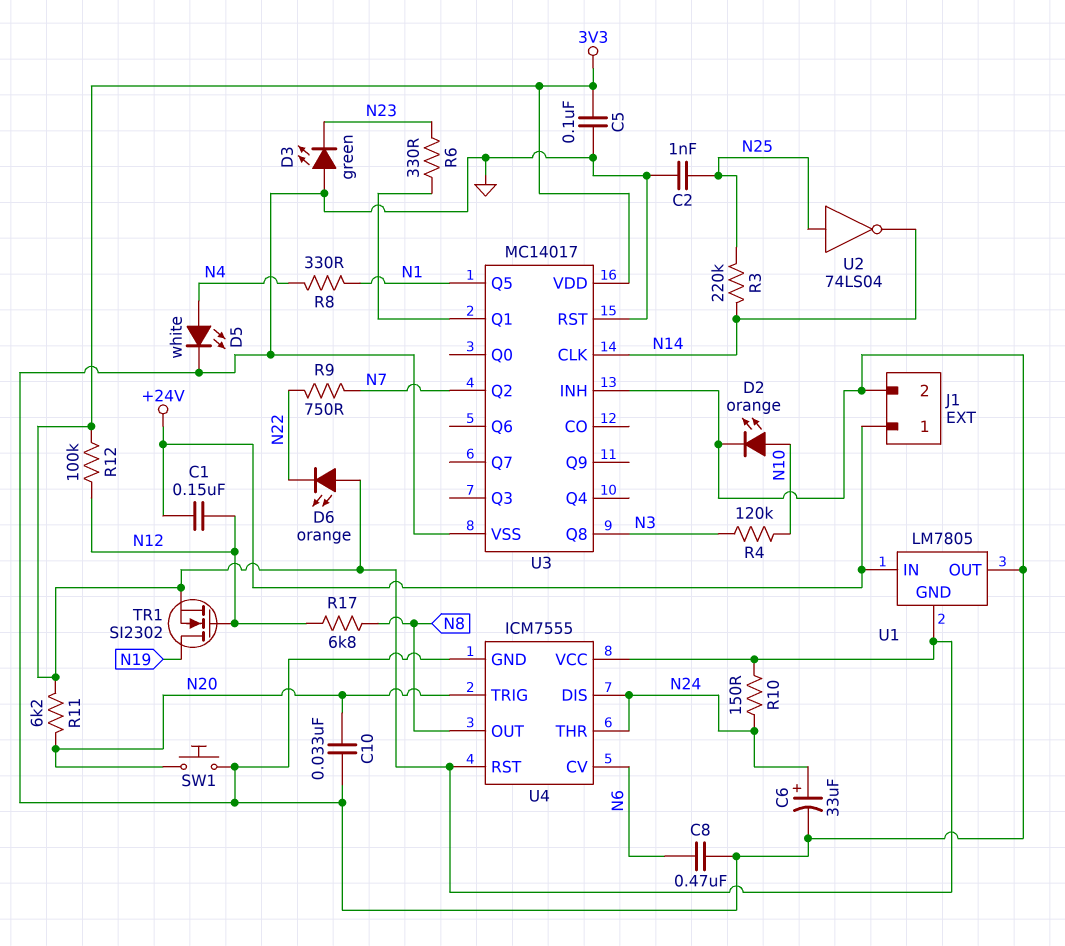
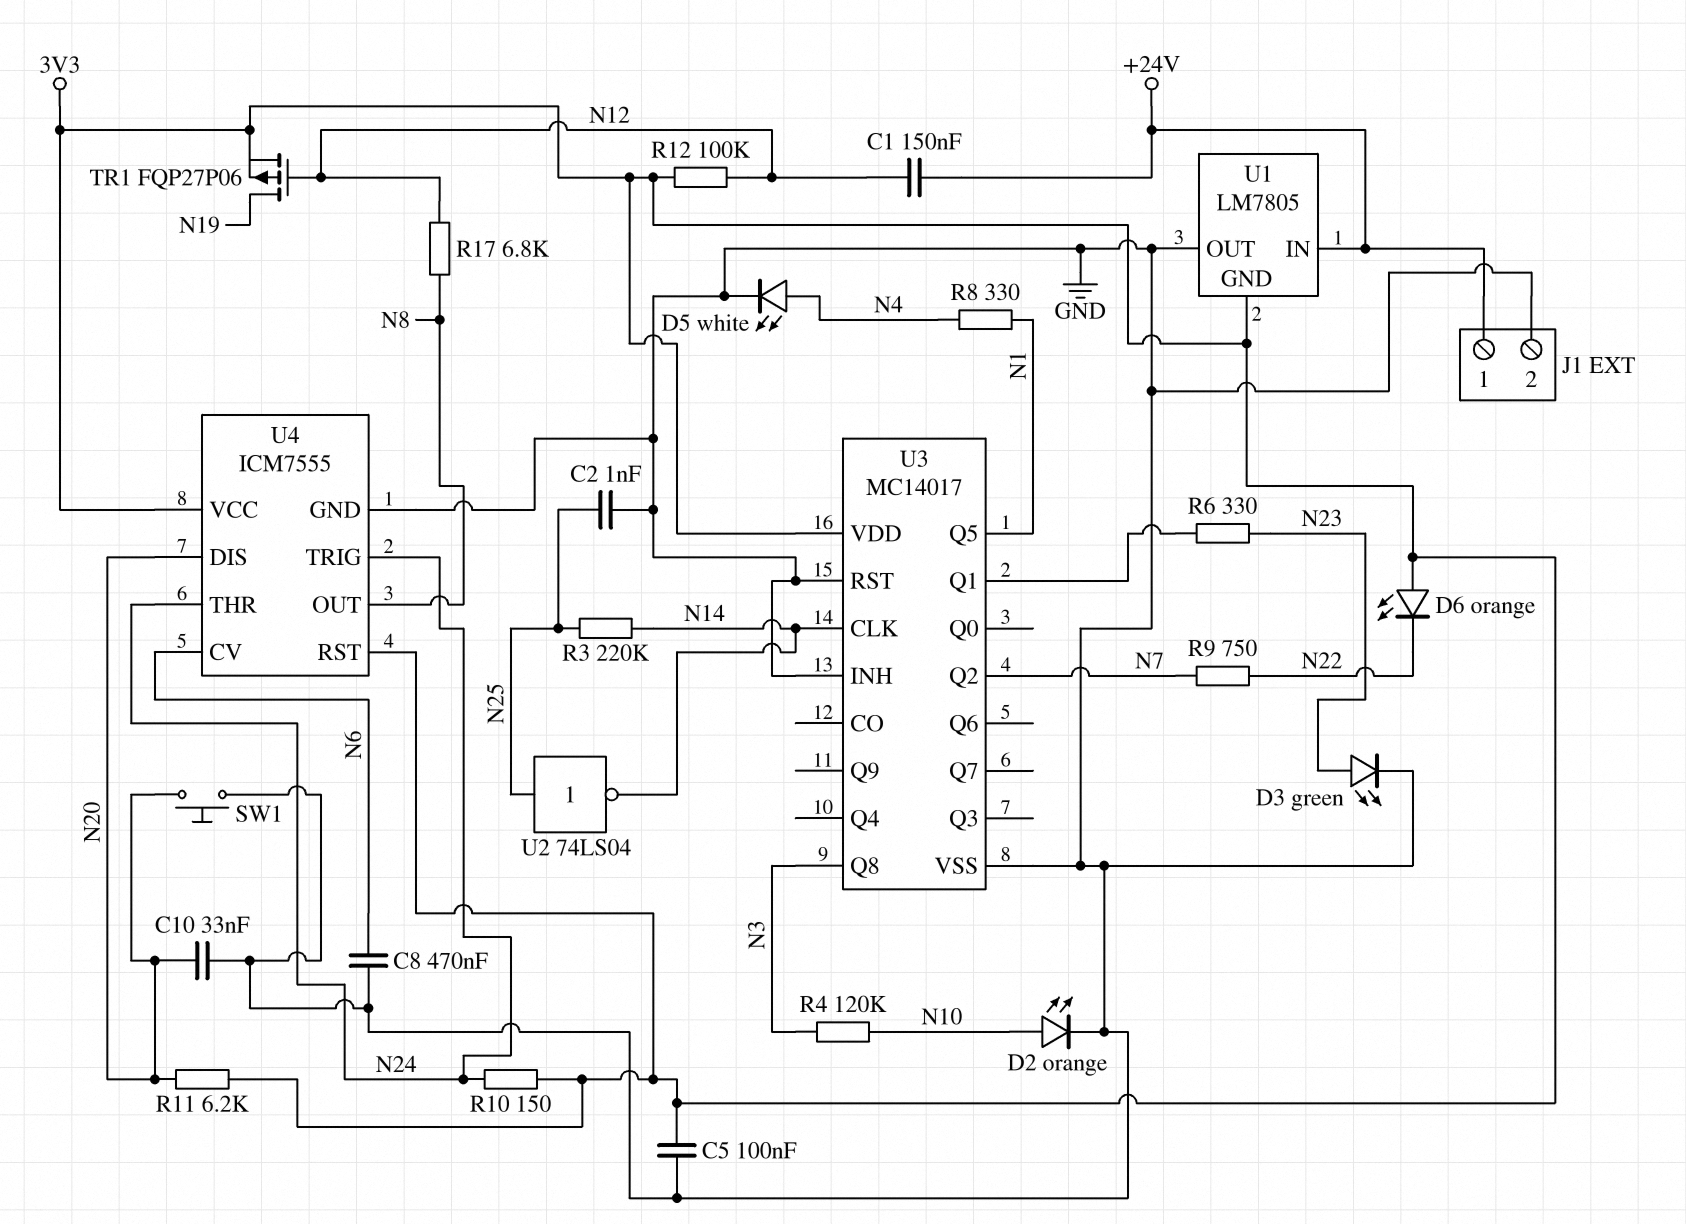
C6: 33uF (plus N24, minus GND) -> none
D3: LED green (A GND, K N23) -> LED green (A N23, K GND)
TR1: NMOS SI2302 (G N12, D N19, S 3V3) -> PMOS FQP27P06 (G N12, D N19, S 3V3)
U4 pin DIS: N24 -> N20
U4 pin TRIG: N20 -> N24

